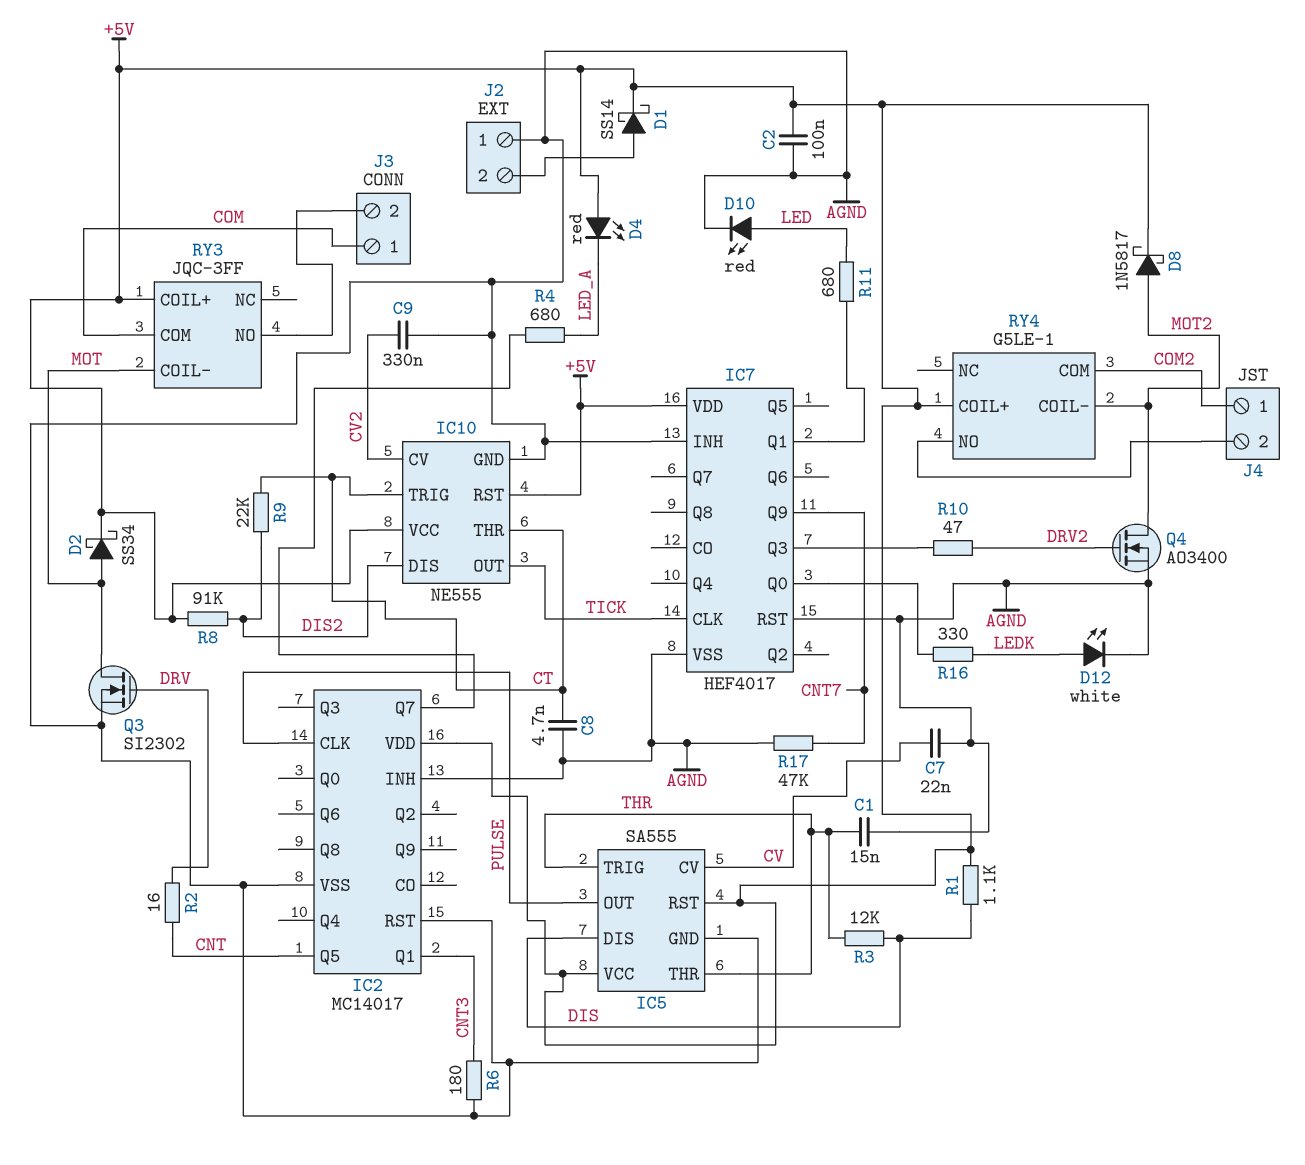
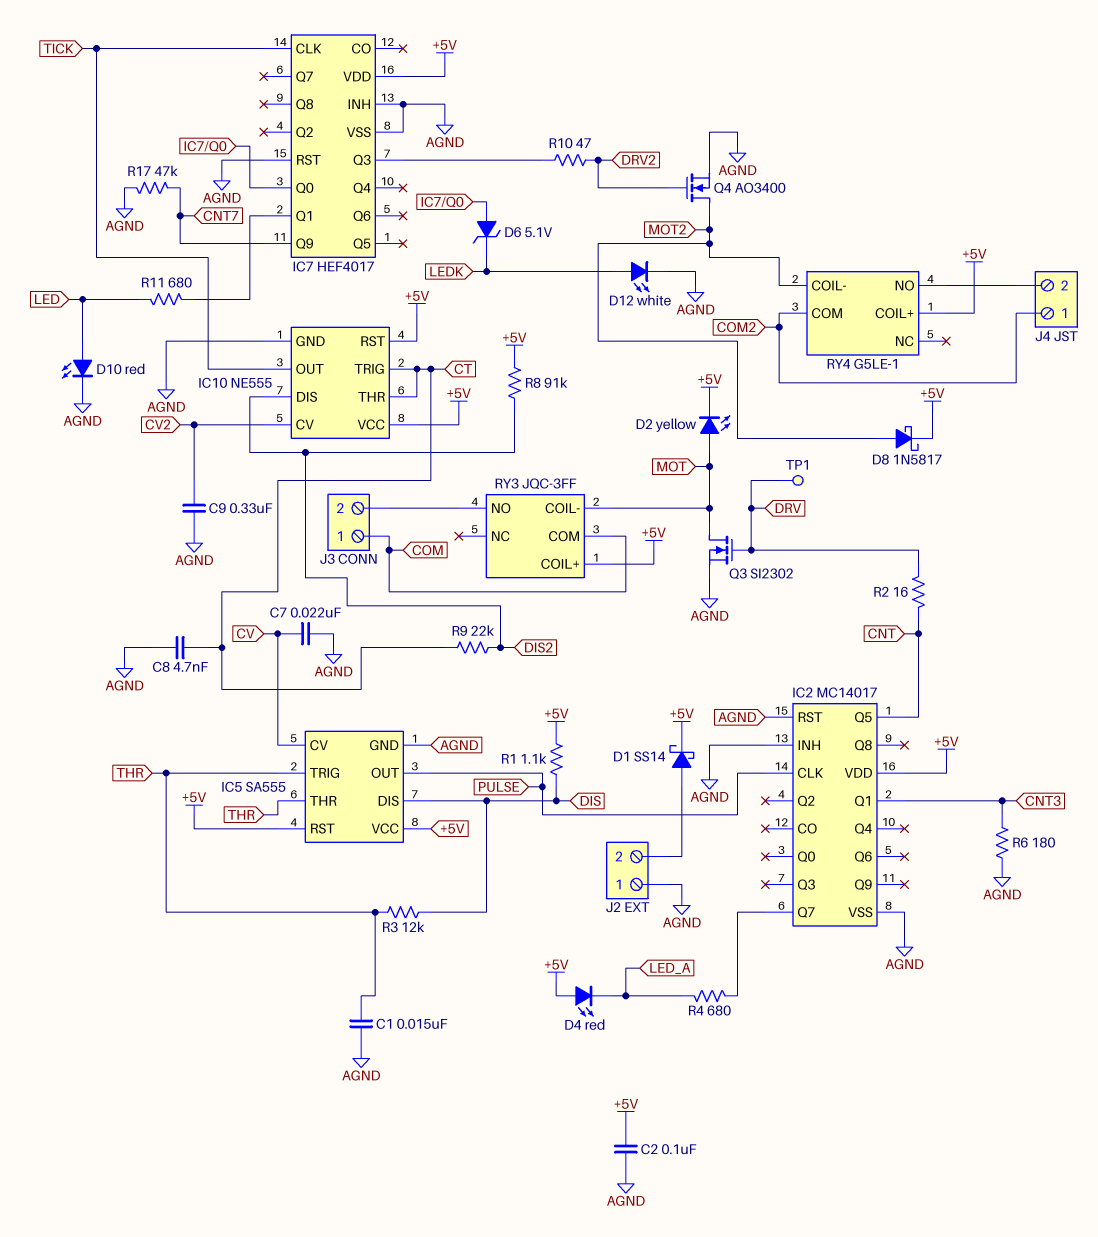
D2: schottky SS34 (A MOT, K +5V) -> LED yellow (A MOT, K +5V)
D6: none -> zener 5.1V (A IC7/Q0, K LEDK)
R16: 330 (IC7/Q0, LEDK) -> none
TP1: none -> test point (DRV)

